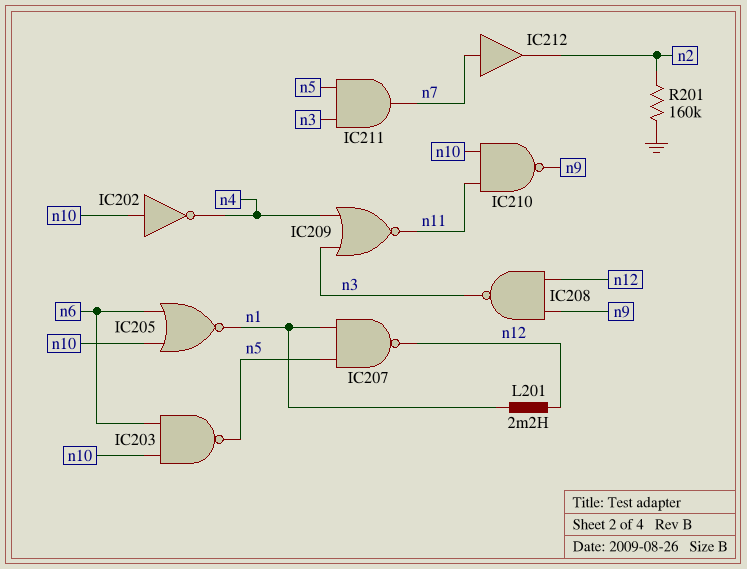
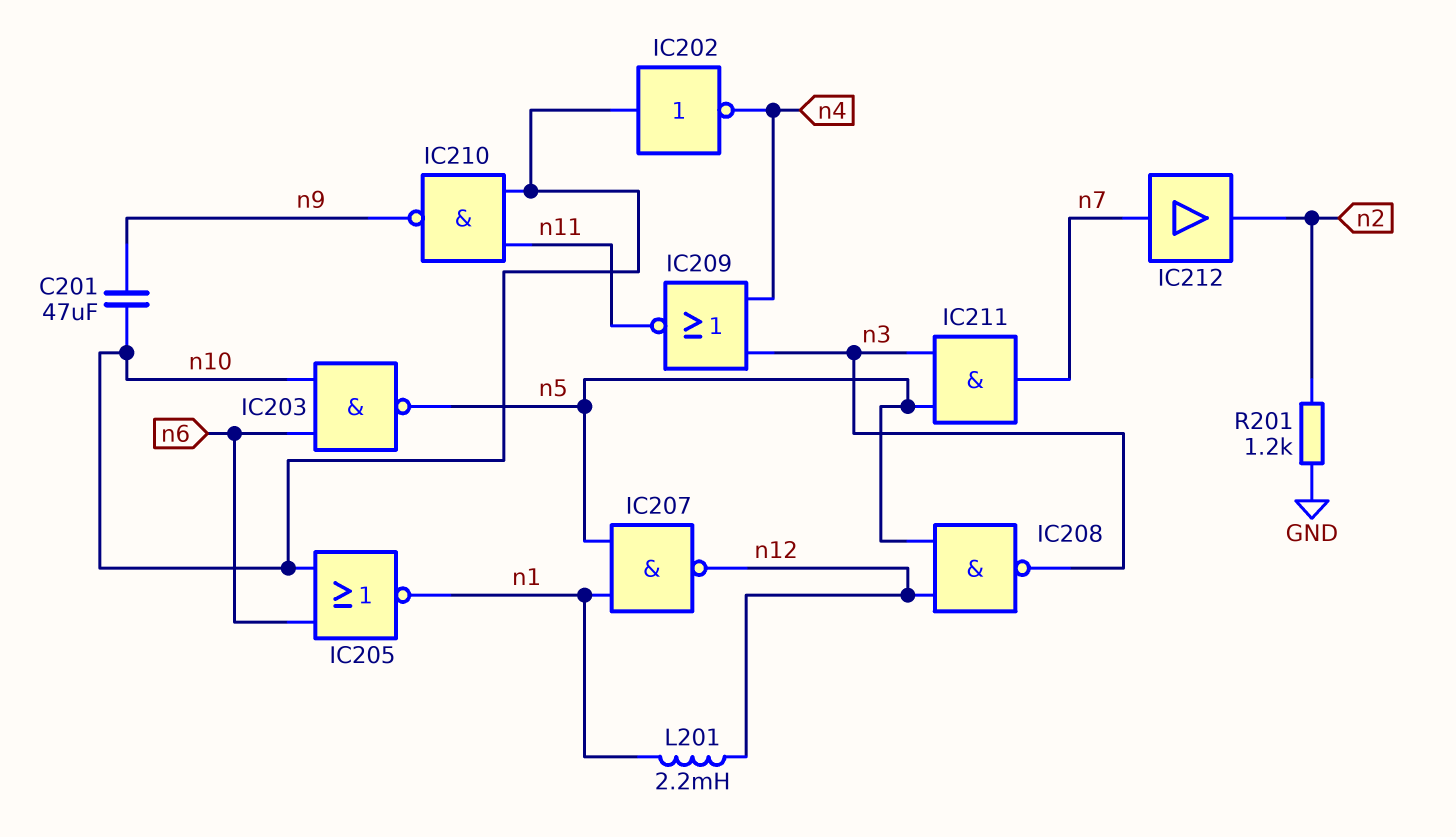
C201: none -> 47uF (n9, n10)
IC208: NAND (in n9, in n12, out n3) -> NAND (in n5, in n12, out n3)
R201: 160k (GND, n2) -> 1.2k (GND, n2)

